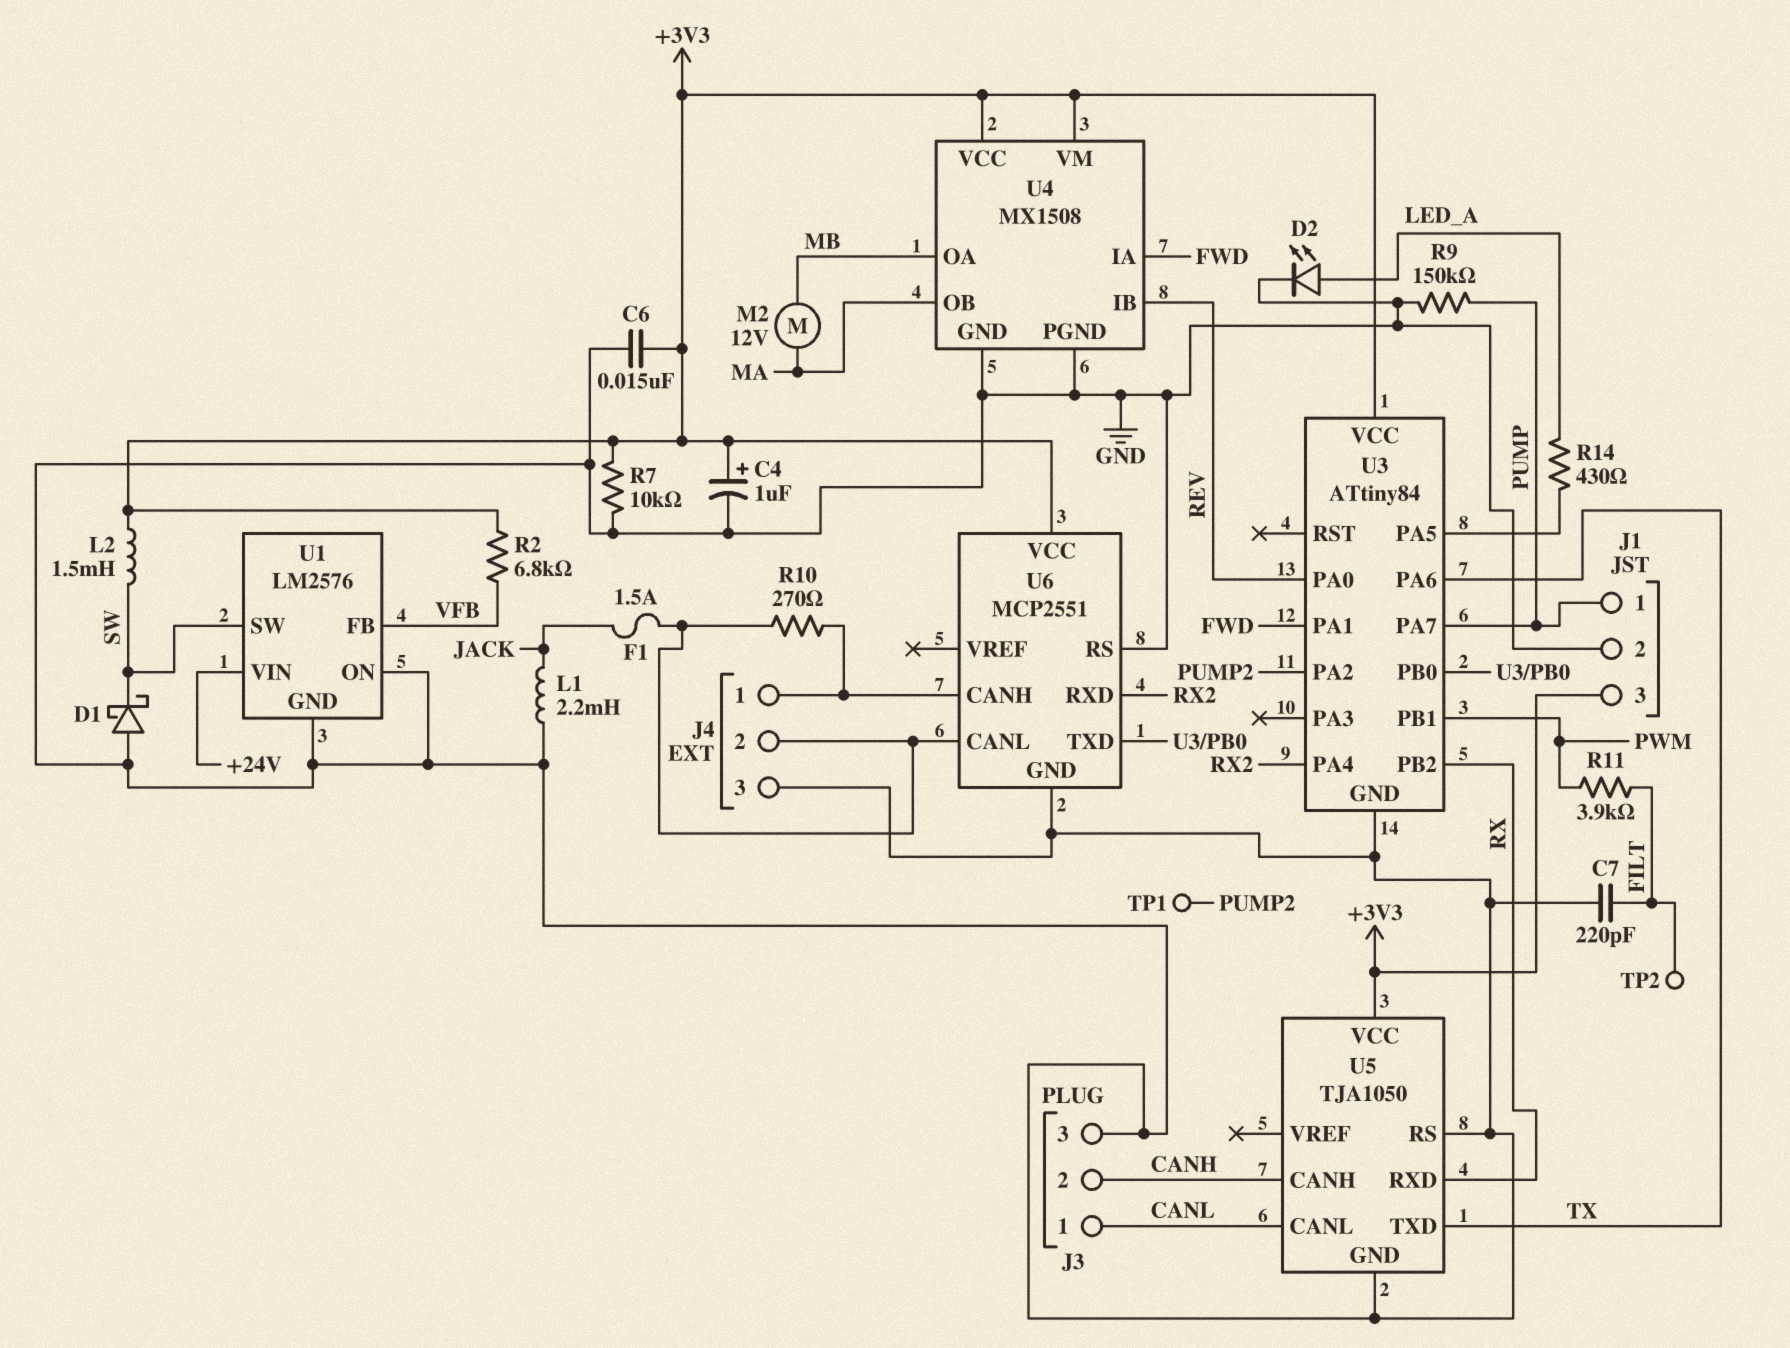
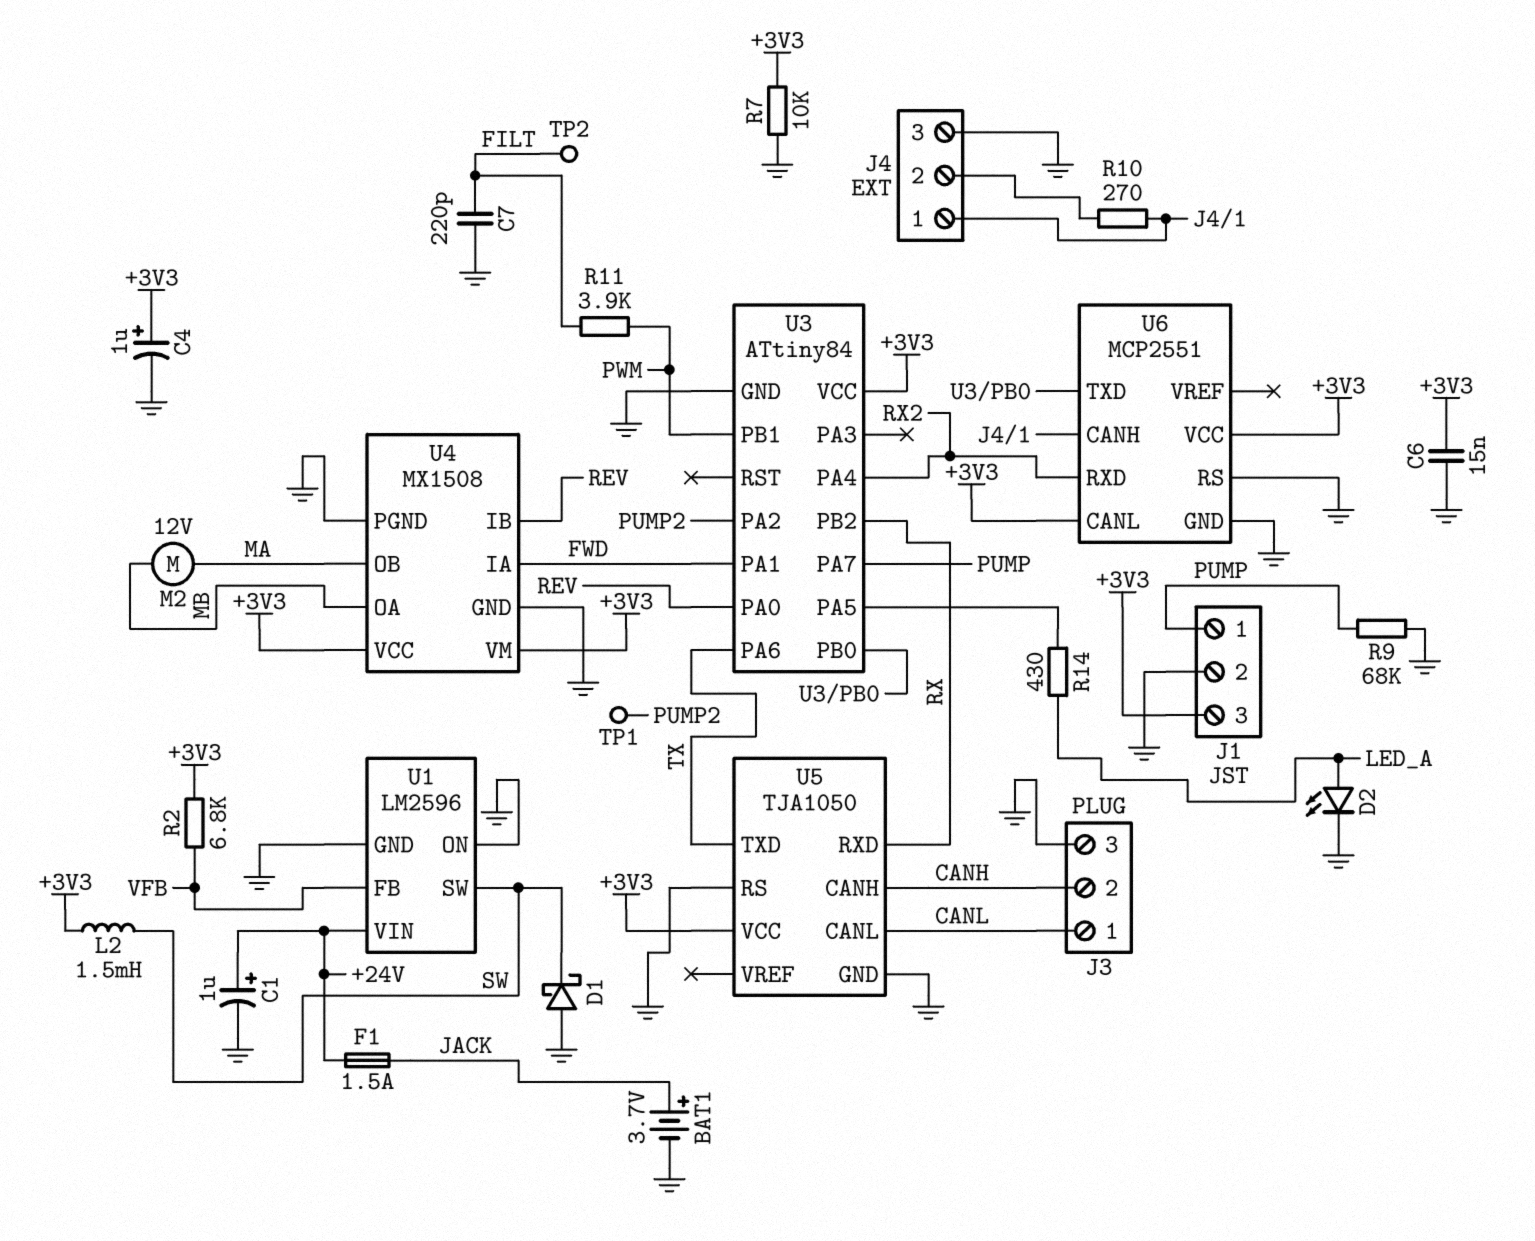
BAT1: none -> 3.7V (plus JACK, minus GND)
C1: none -> 1uF (plus +24V, minus GND)
F1: 1.5A (J4/2, JACK) -> 1.5A (+24V, JACK)
L1: 2.2mH (GND, JACK) -> none
R9: 150k (GND, PUMP) -> 68k (GND, PUMP)
U1: LM2576 -> LM2596
U6 pin CANL: J4/2 -> +3V3

